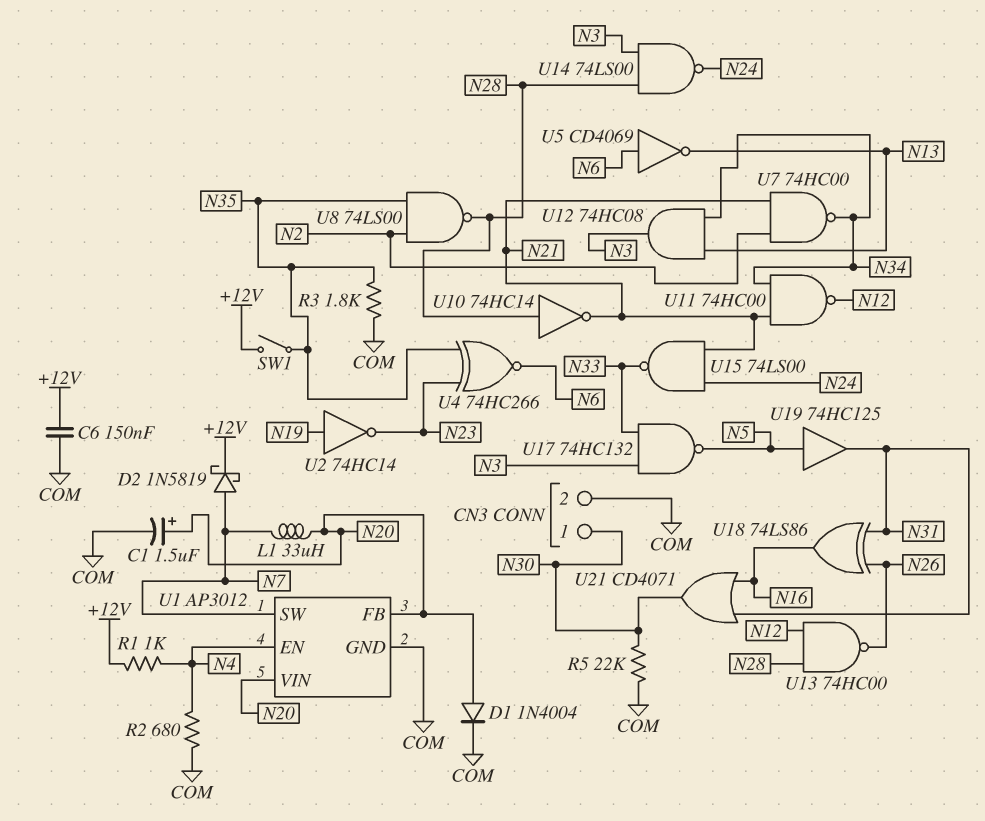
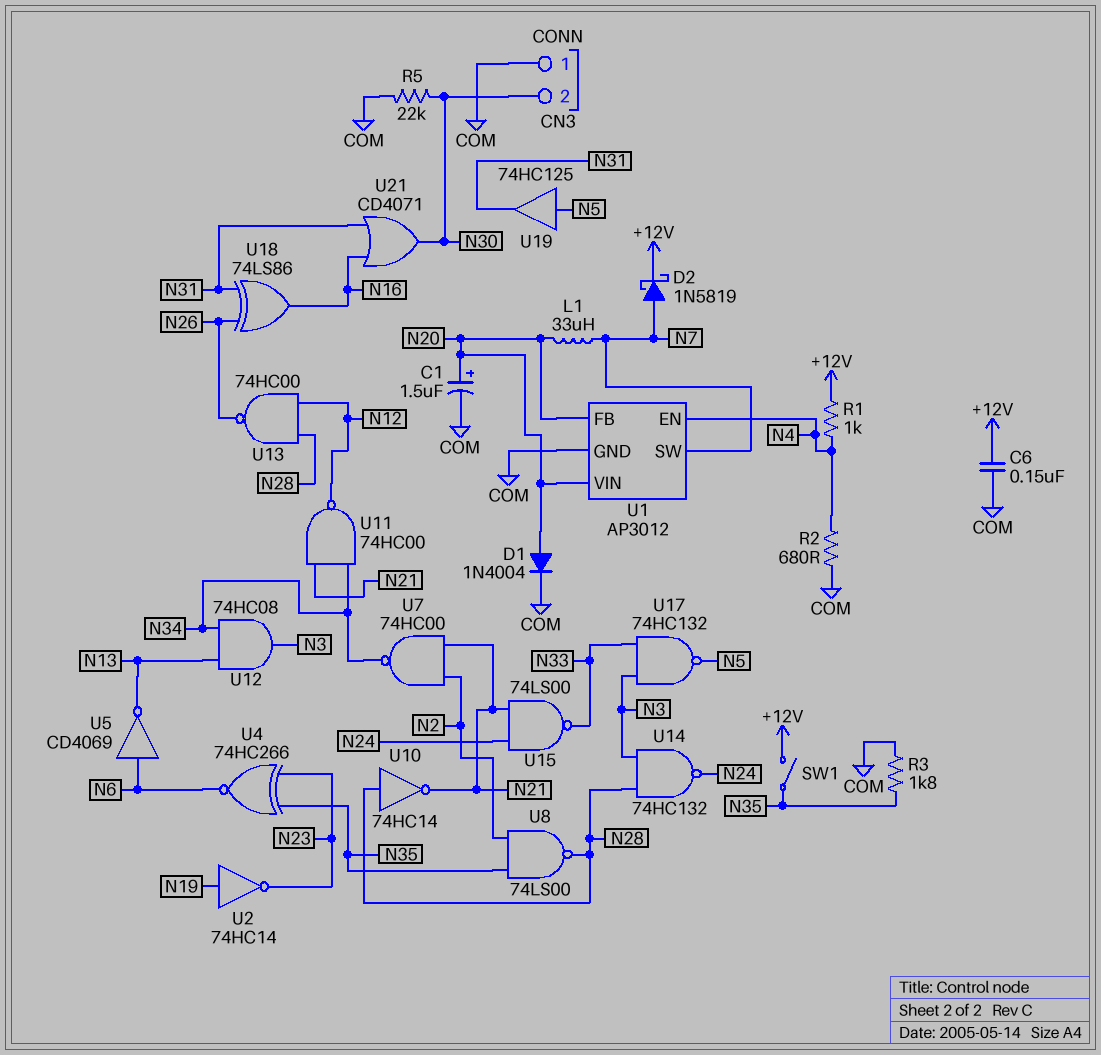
CN3 pin 1: N30 -> COM
CN3 pin 2: COM -> N30
U14: NAND 74LS00 (in N3, in N28, out N24) -> NAND 74HC132 (in N3, in N28, out N24)

